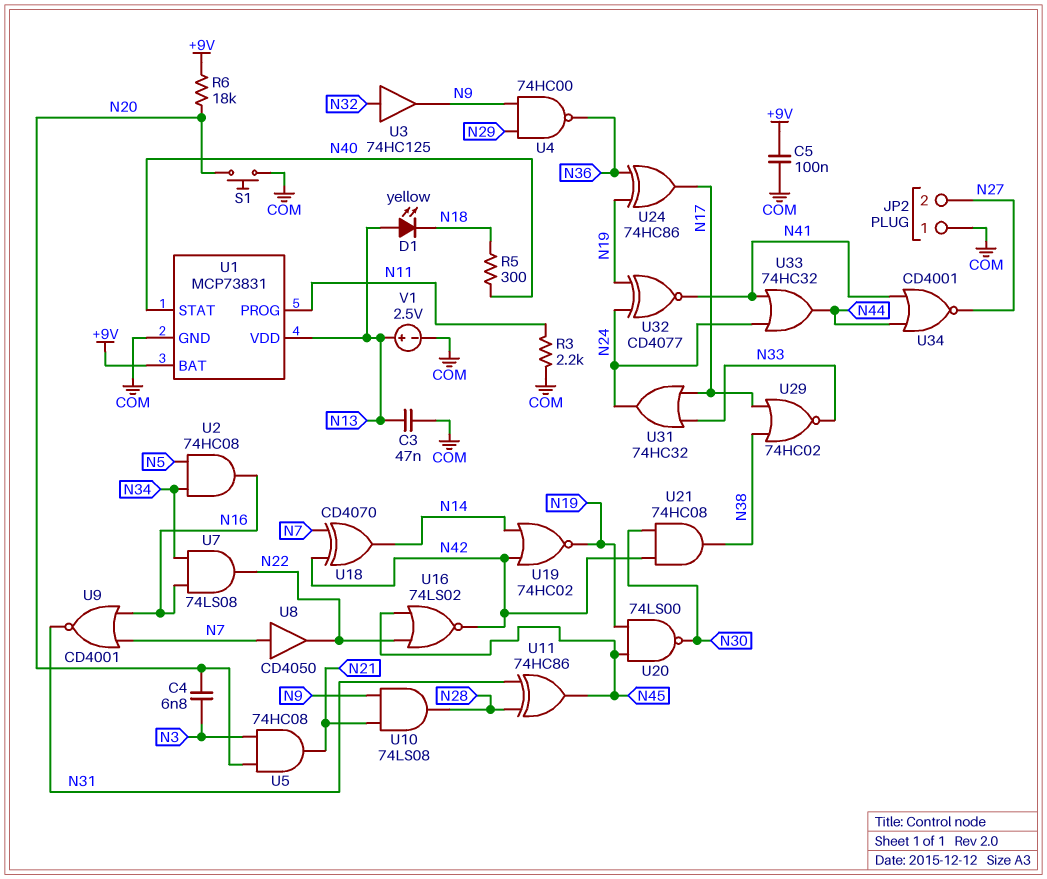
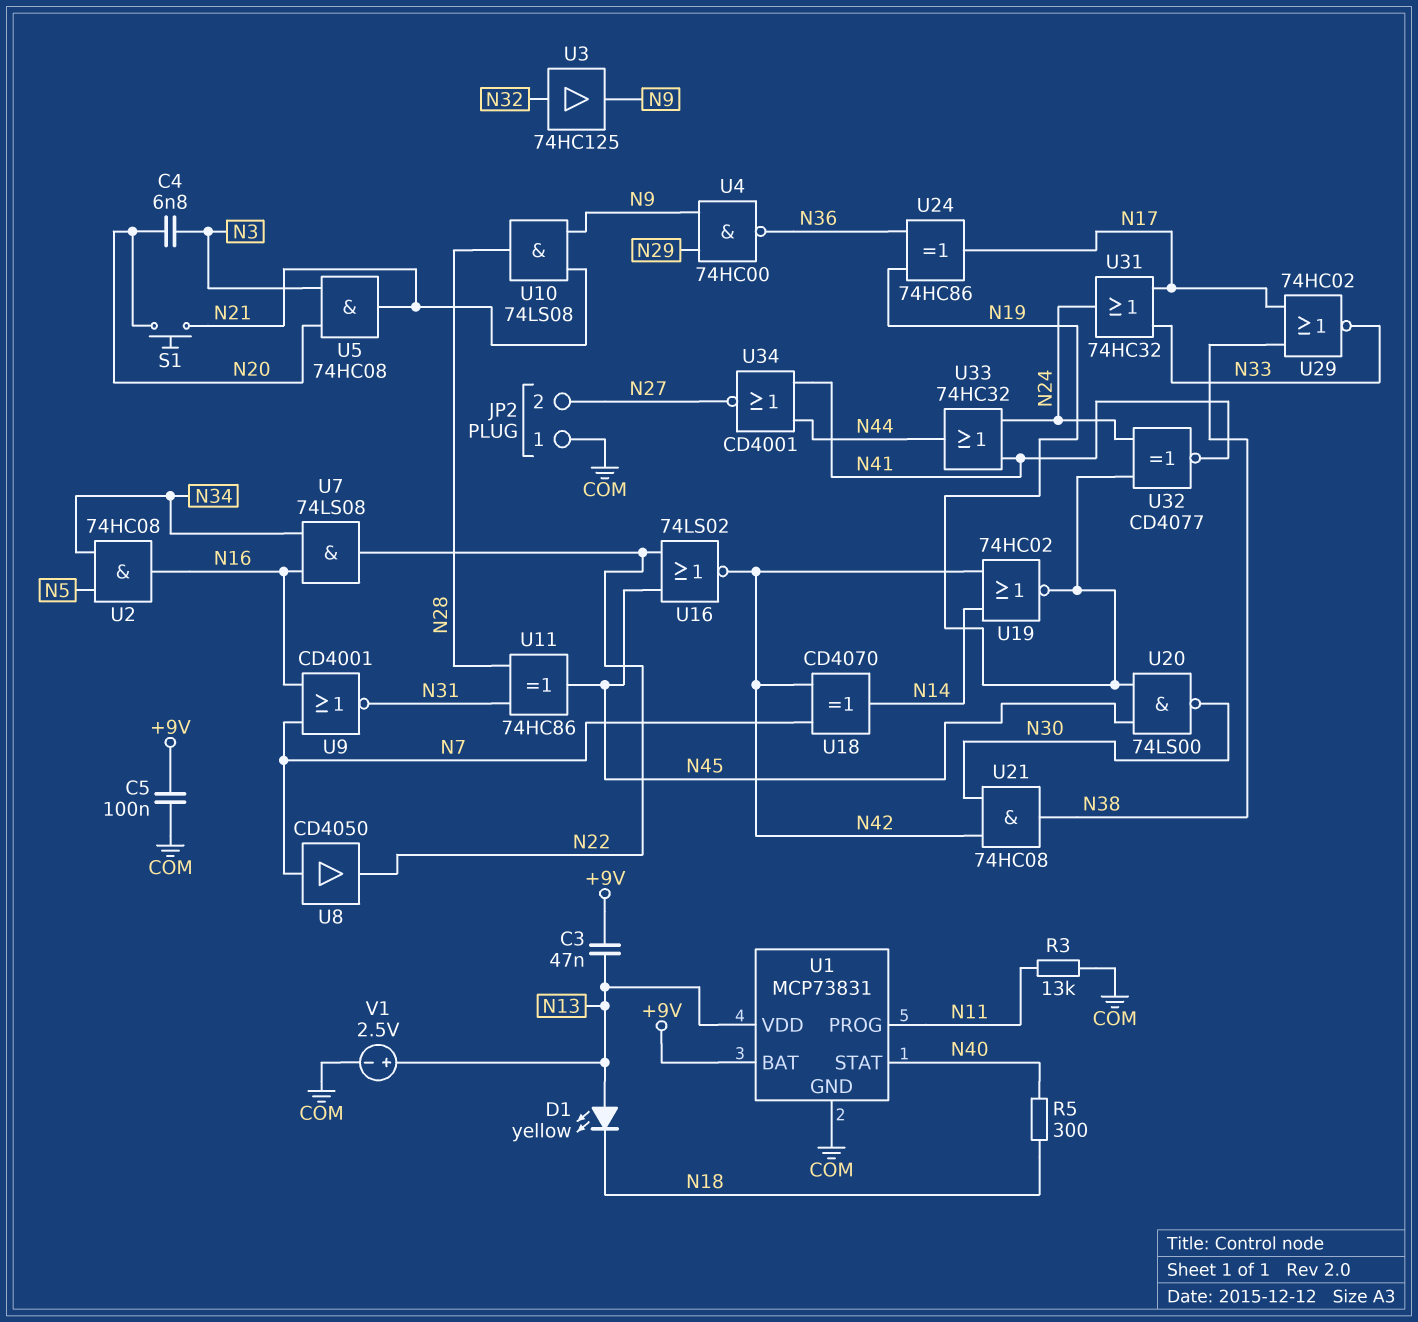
C3: 47nF (COM, N13) -> 47nF (+9V, N13)
R3: 2.2k (COM, N11) -> 13k (COM, N11)
R6: 18k (+9V, N20) -> none
S1: button (COM, N20) -> button (N20, N21)

